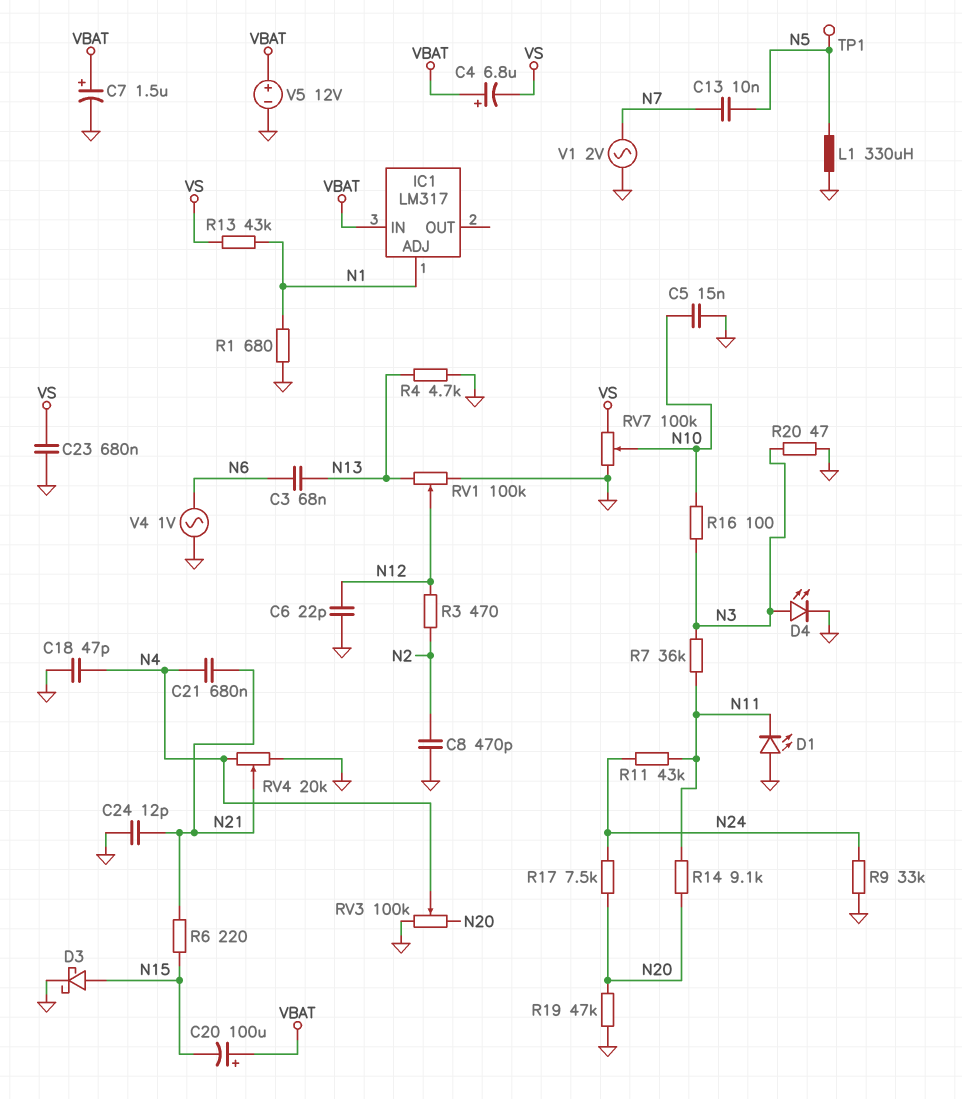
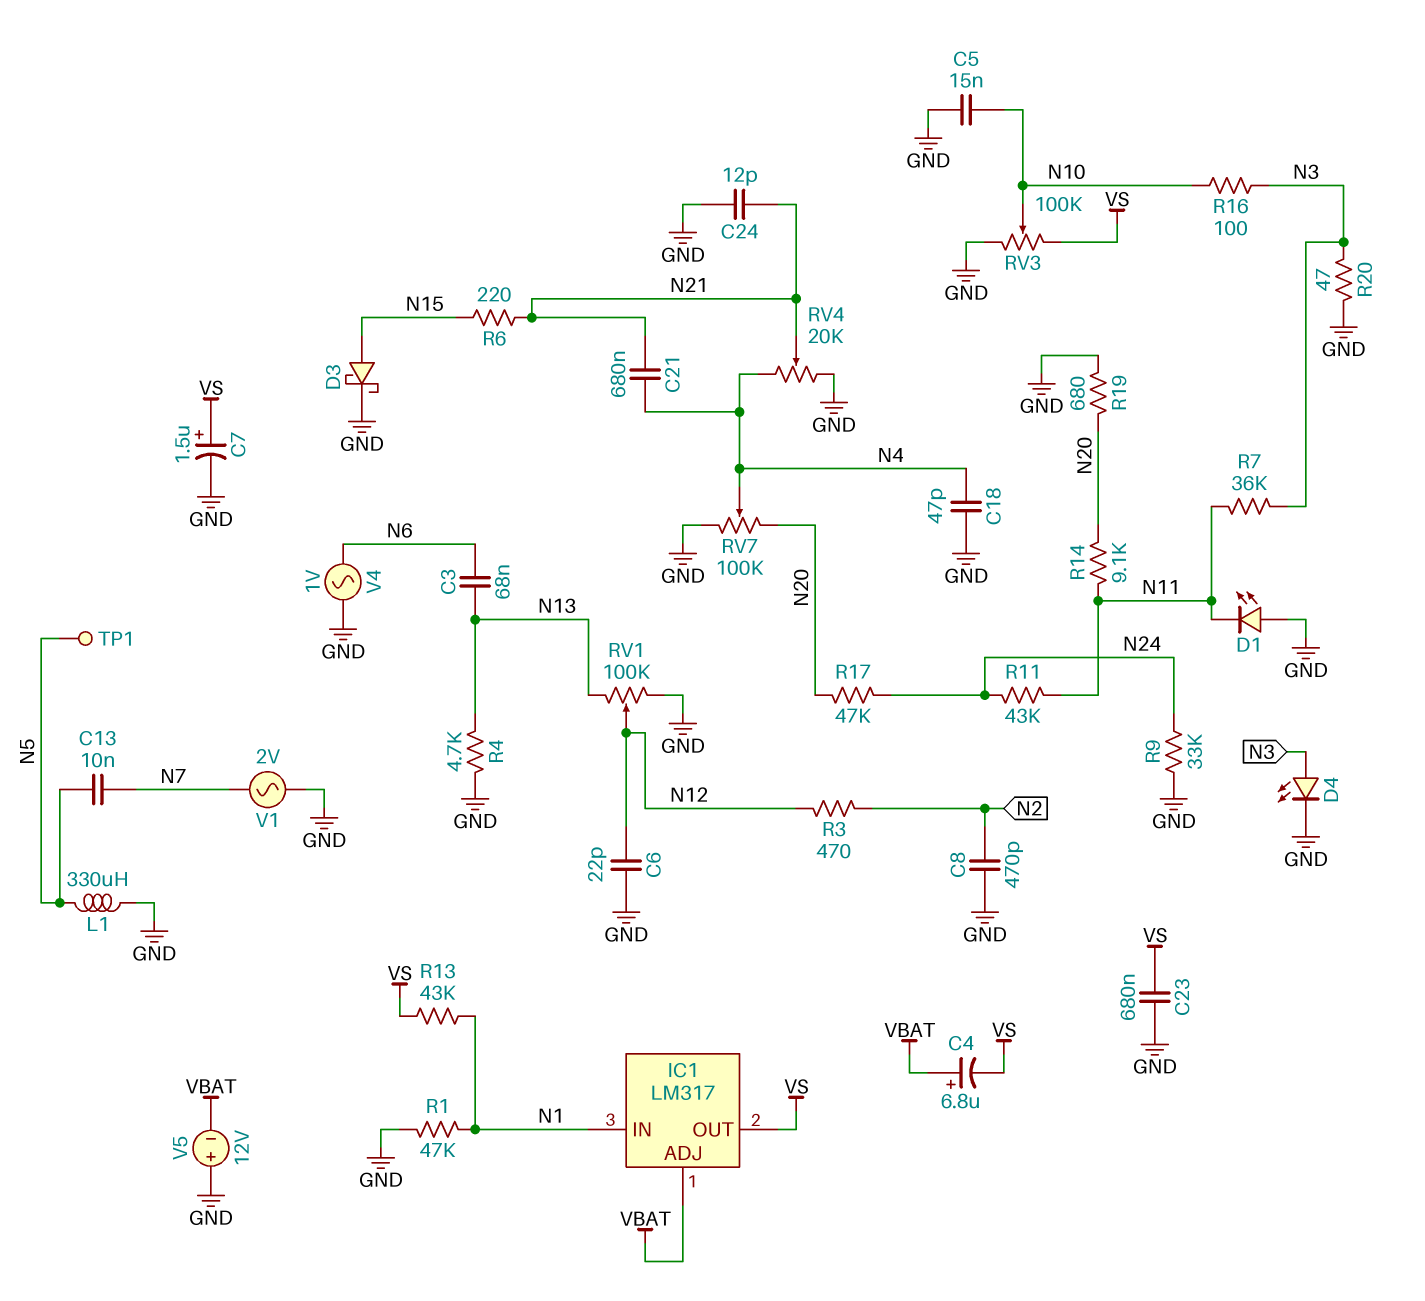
C7: 1.5uF (plus VBAT, minus GND) -> 1.5uF (plus VS, minus GND)
C20: 100uF (plus VBAT, minus N15) -> none
IC1 pin ADJ: N1 -> VBAT
IC1 pin IN: VBAT -> N1
IC1 pin OUT: none -> VS
R1: 680 (GND, N1) -> 47k (GND, N1)
R17: 7.5k (N20, N24) -> 47k (N20, N24)
R19: 47k (GND, N20) -> 680 (GND, N20)
RV3: 100k (GND, N20, wiper N4) -> 100k (GND, VS, wiper N10)
RV7: 100k (GND, VS, wiper N10) -> 100k (GND, N20, wiper N4)
V5: 12V (plus VBAT, minus GND) -> 12V (plus GND, minus VBAT)

